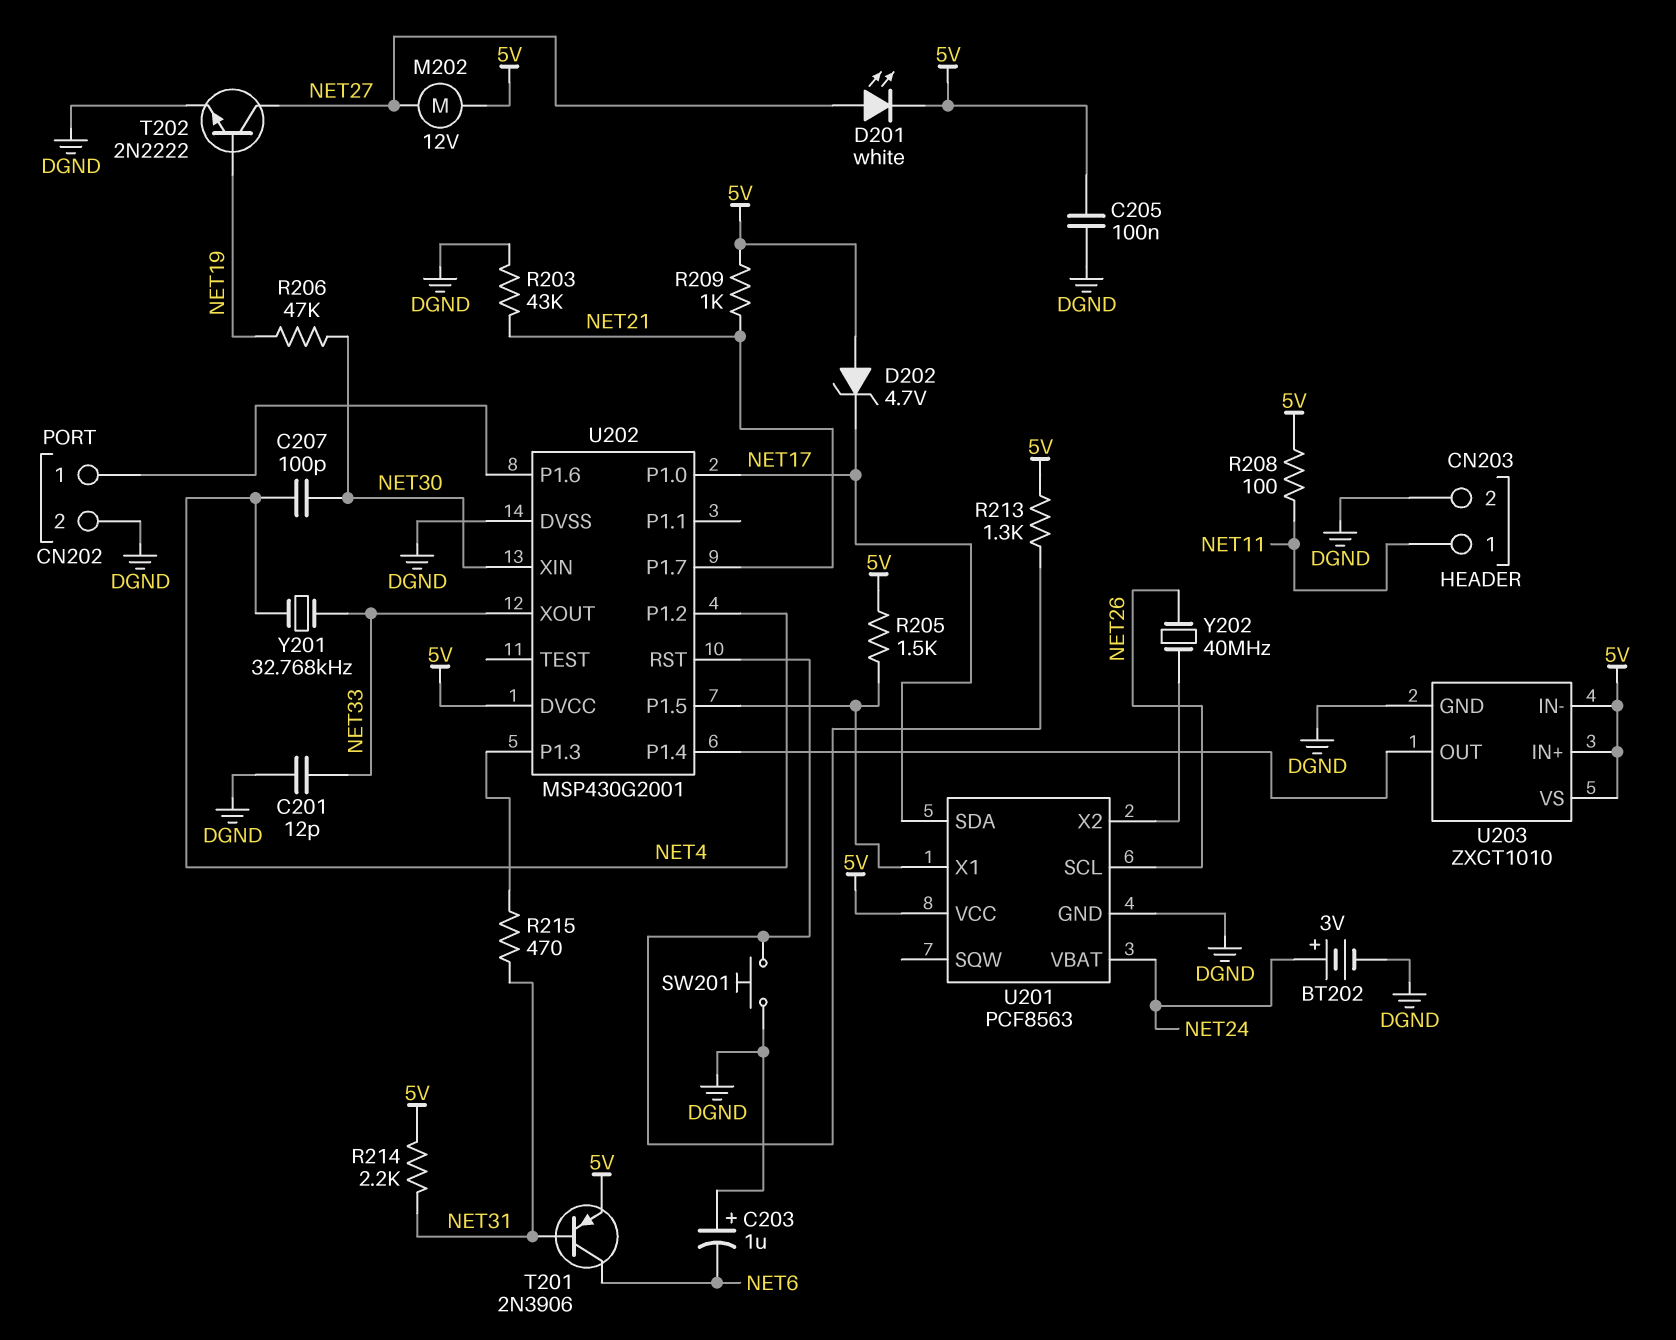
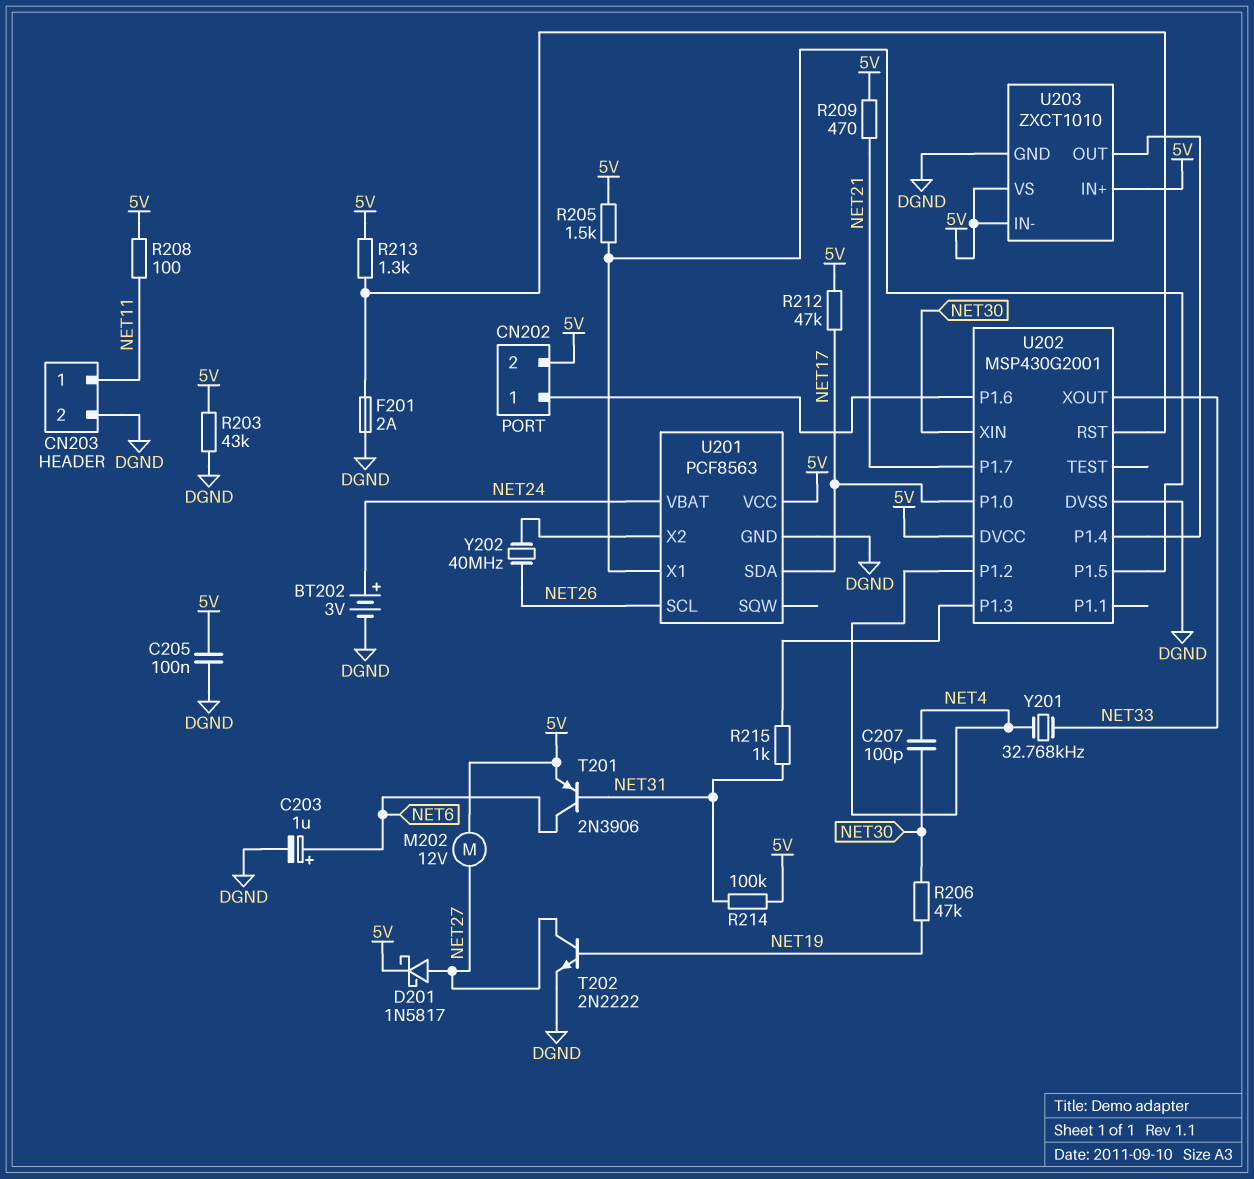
C201: 12pF (DGND, NET33) -> none
C203: 1uF (plus DGND, minus NET6) -> 1uF (plus NET6, minus DGND)
CN202 pin 2: DGND -> 5V
D201: LED white (A NET27, K 5V) -> schottky 1N5817 (A NET27, K 5V)
D202: zener 4.7V (A 5V, K NET17) -> none
F201: none -> 2A (DGND, U202/RST)
R203: 43k (DGND, NET21) -> 43k (5V, DGND)
R209: 1k (5V, NET21) -> 470 (5V, NET21)
R212: none -> 47k (5V, NET17)
R214: 2.2k (5V, NET31) -> 100k (5V, NET31)
R215: 470 (NET31, U202/P1.3) -> 1k (NET31, U202/P1.3)
SW201: button (DGND, U202/RST) -> none

